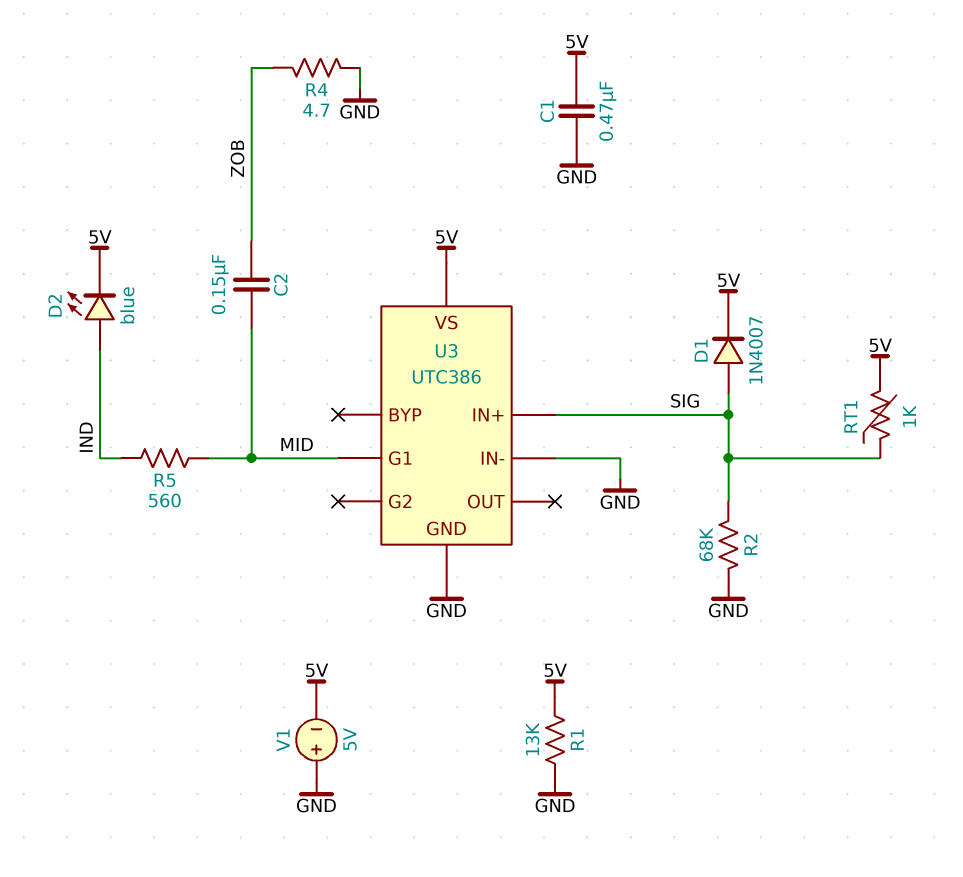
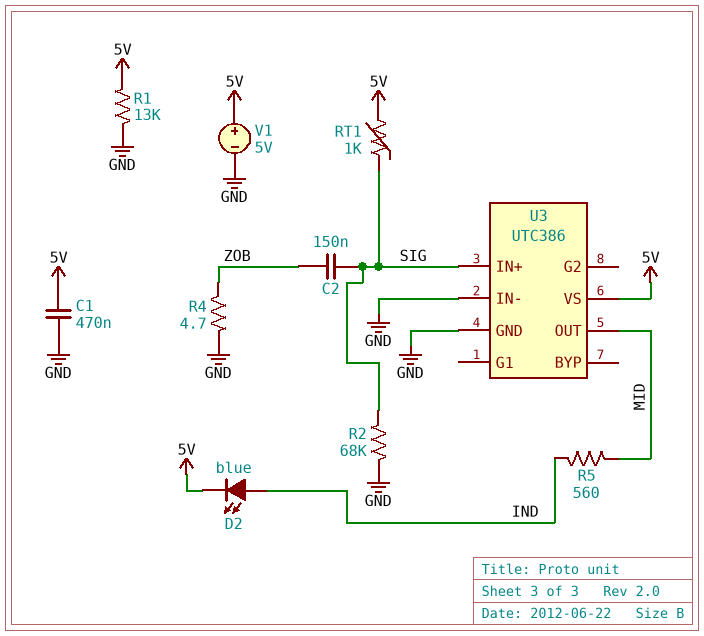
C2: 150nF (MID, ZOB) -> 150nF (SIG, ZOB)
D1: diode 1N4007 (A SIG, K 5V) -> none
U3 pin G1: MID -> none
U3 pin OUT: none -> MID
V1: 5V (plus GND, minus 5V) -> 5V (plus 5V, minus GND)

